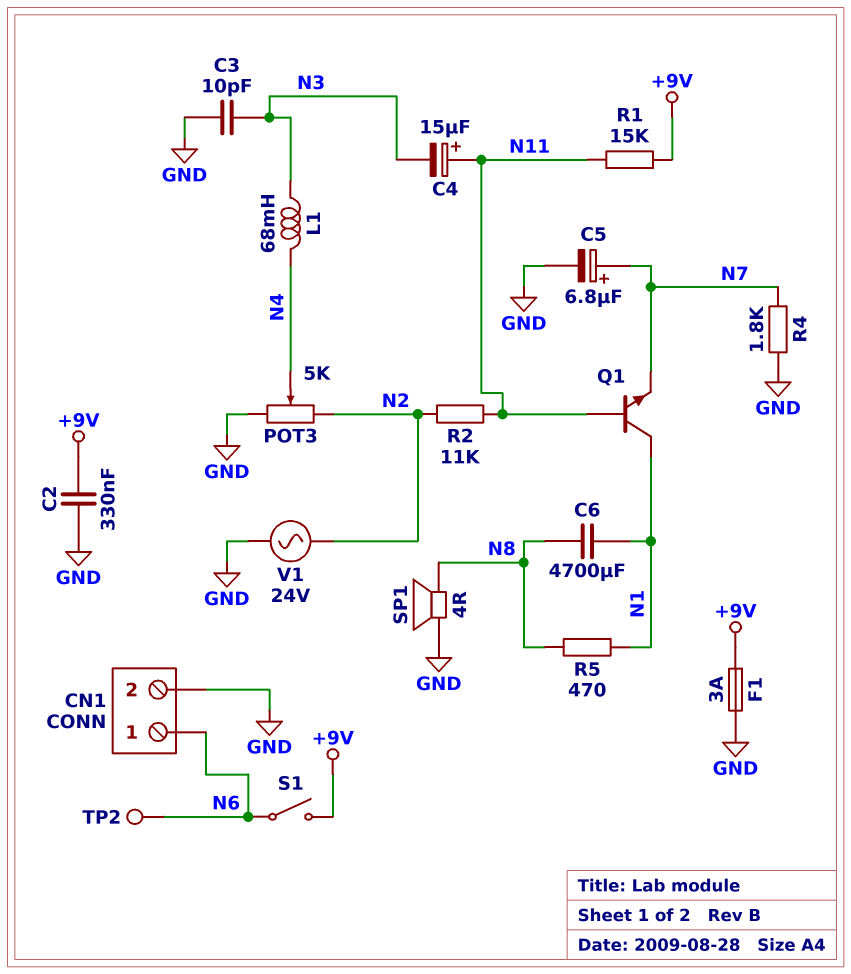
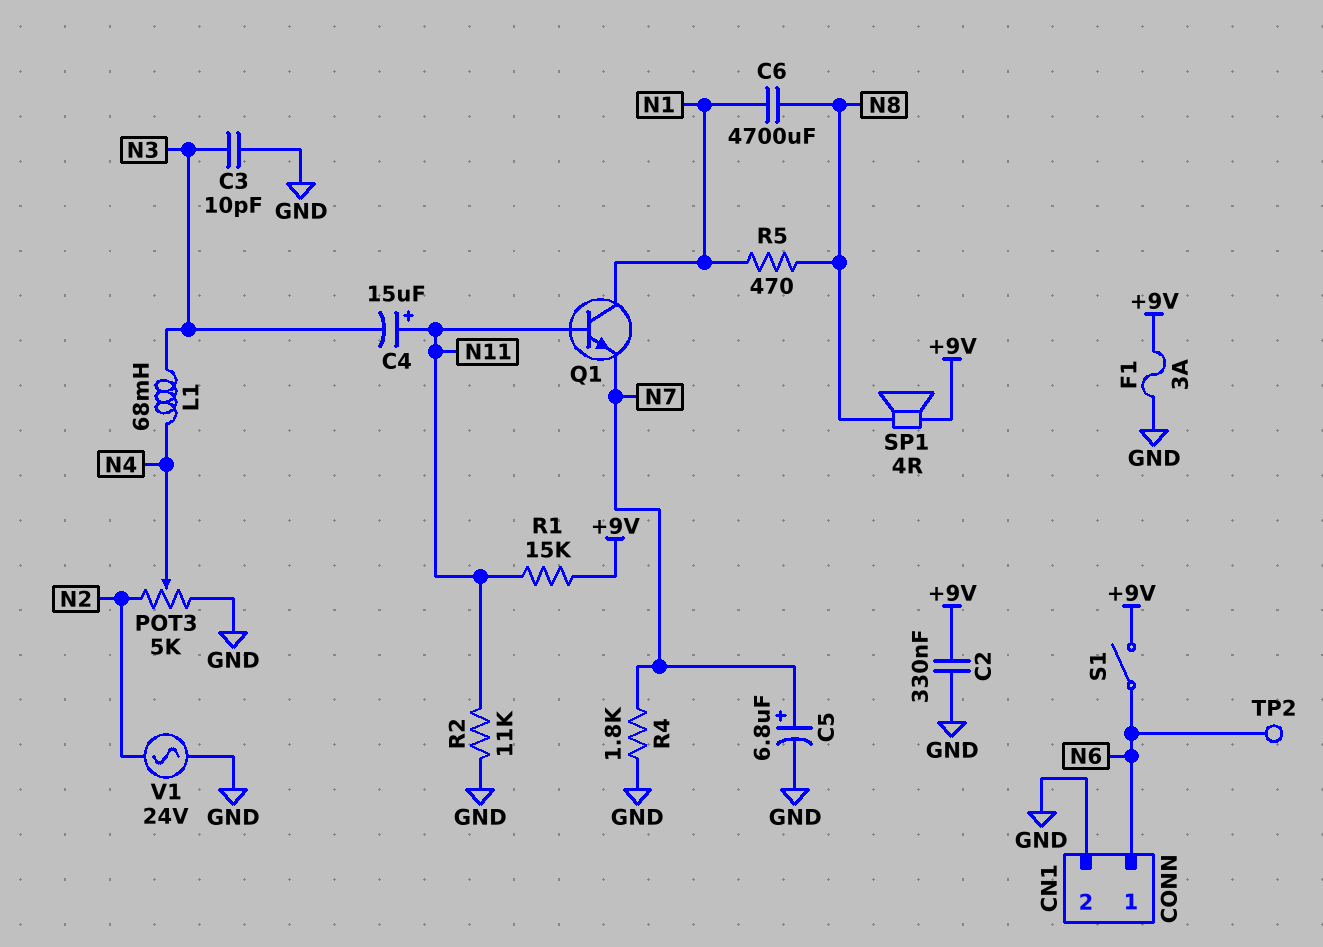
R2: 11k (N2, N11) -> 11k (GND, N11)
SP1: speaker 4R (GND, N8) -> speaker 4R (+9V, N8)

